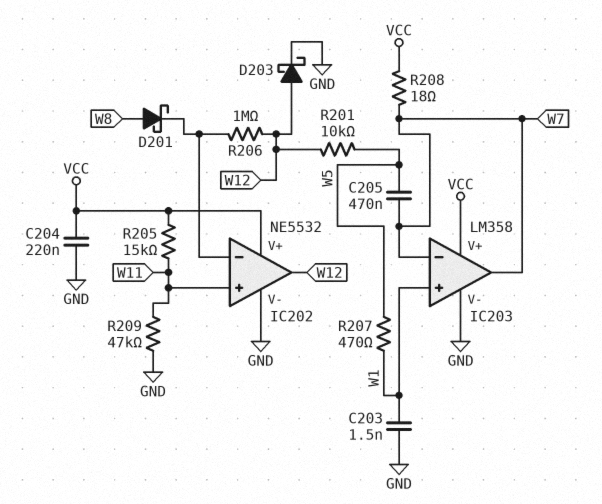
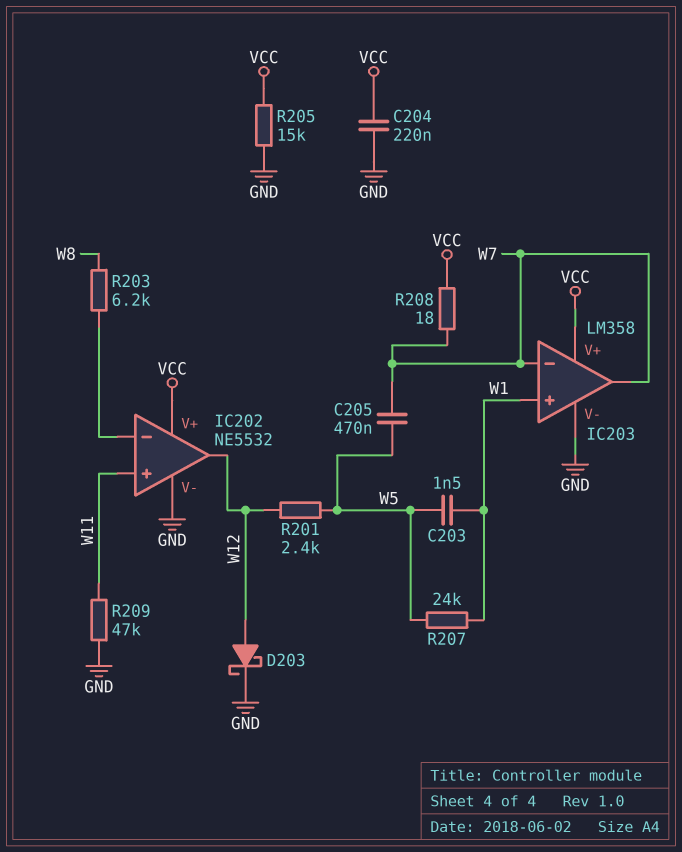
C203: 1.5nF (GND, W1) -> 1.5nF (W1, W5)
D201: schottky (A W8, K IC202/in-) -> none
R201: 10k (W5, W12) -> 2.4k (W5, W12)
R203: none -> 6.2k (IC202/in-, W8)
R205: 15k (VCC, W11) -> 15k (GND, VCC)
R206: 1M (IC202/in-, W12) -> none
R207: 470 (W1, W5) -> 24k (W1, W5)

